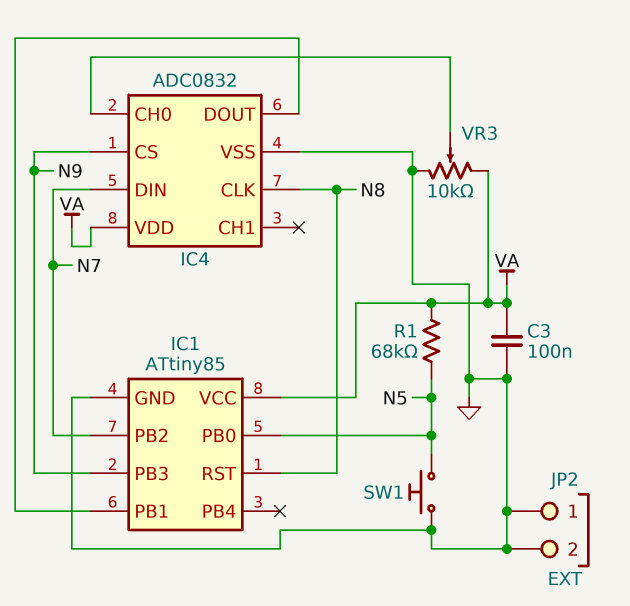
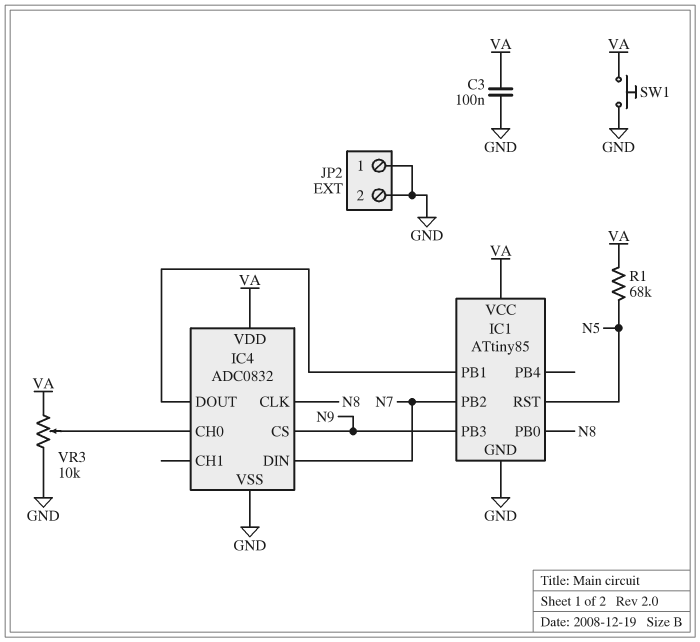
IC1 pin PB0: N5 -> N8
IC1 pin RST: N8 -> N5
SW1: button (GND, N5) -> button (GND, VA)

